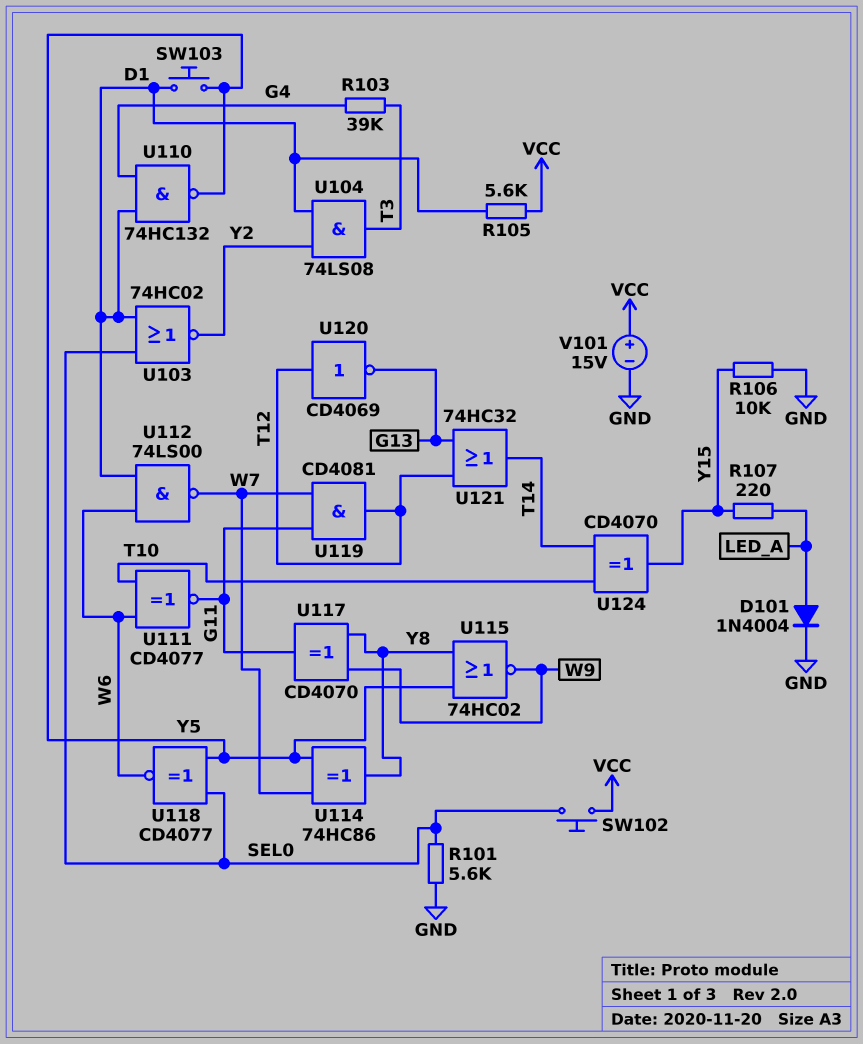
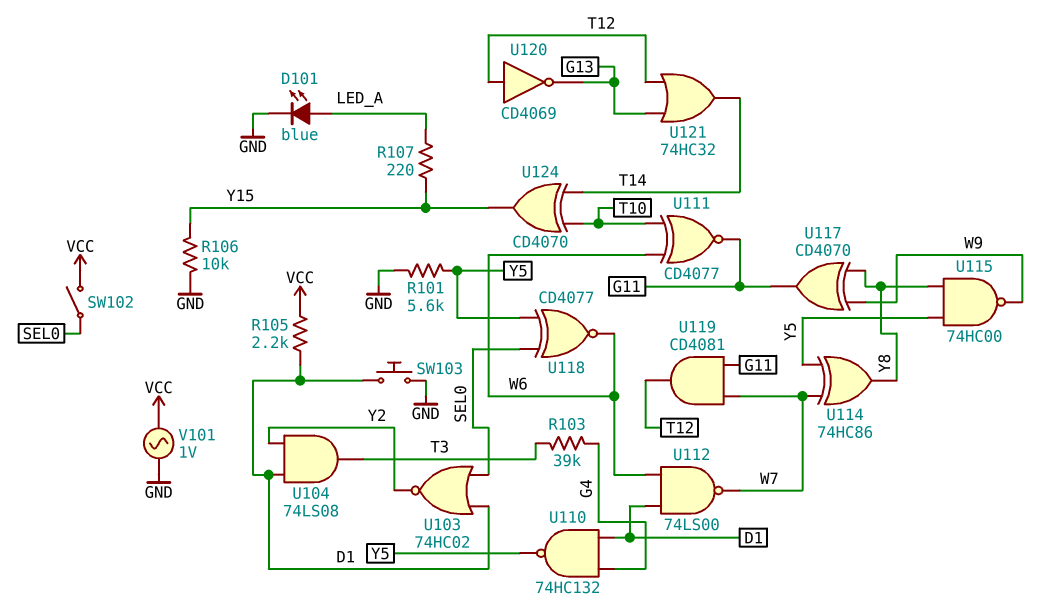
D101: diode 1N4004 (A LED_A, K GND) -> LED blue (A LED_A, K GND)
R101: 5.6k (GND, SEL0) -> 5.6k (GND, Y5)
R105: 5.6k (D1, VCC) -> 2.2k (D1, VCC)
SW102: button (SEL0, VCC) -> switch (SEL0, VCC)
SW103: button (D1, Y5) -> button (D1, GND)
U115: NOR 74HC02 (in Y5, in Y8, out W9) -> NAND 74HC00 (in Y5, in Y8, out W9)
V101: 15V (plus VCC, minus GND) -> AC 1V (GND, VCC)

